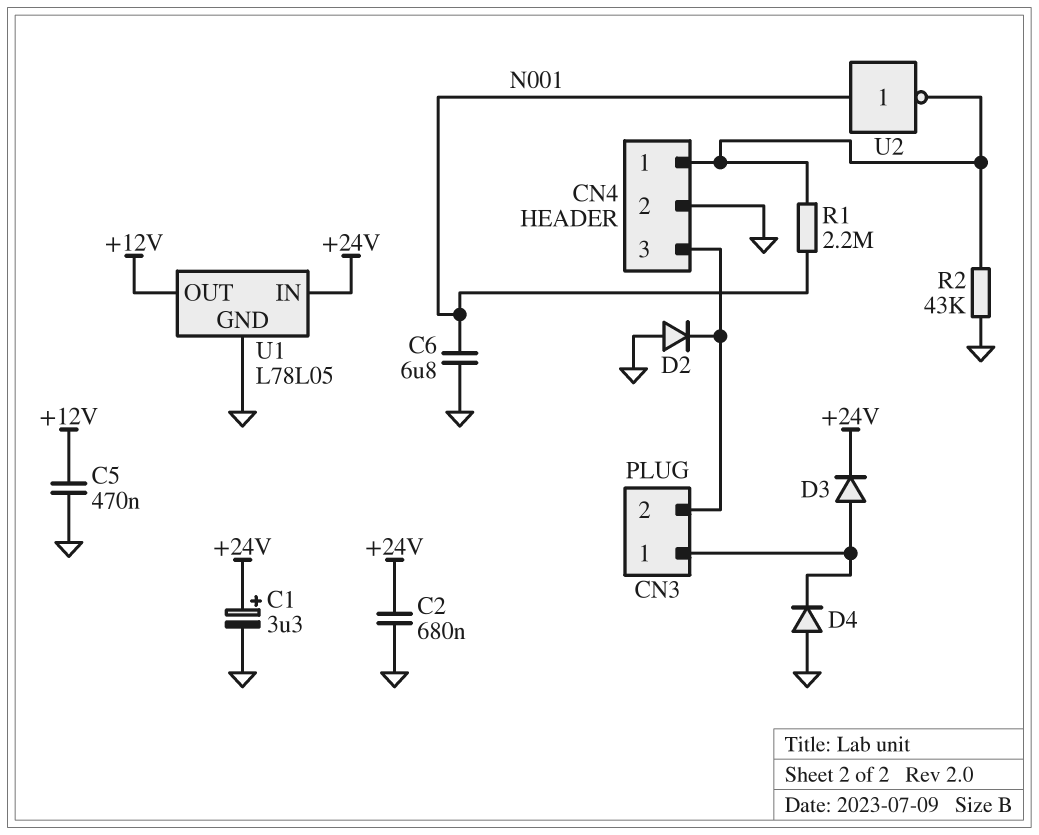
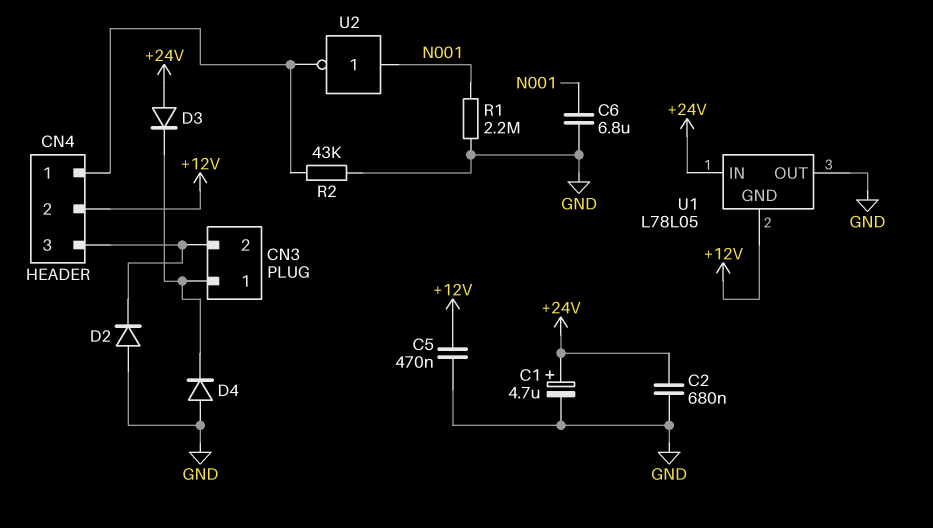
C1: 3.3uF (plus +24V, minus GND) -> 4.7uF (plus +24V, minus GND)
CN4 pin 2: GND -> +12V
D3: diode (A CN3/1, K +24V) -> diode (A +24V, K CN3/1)
R1: 2.2M (CN4/1, N001) -> 2.2M (GND, N001)
U1 pin GND: GND -> +12V
U1 pin OUT: +12V -> GND

